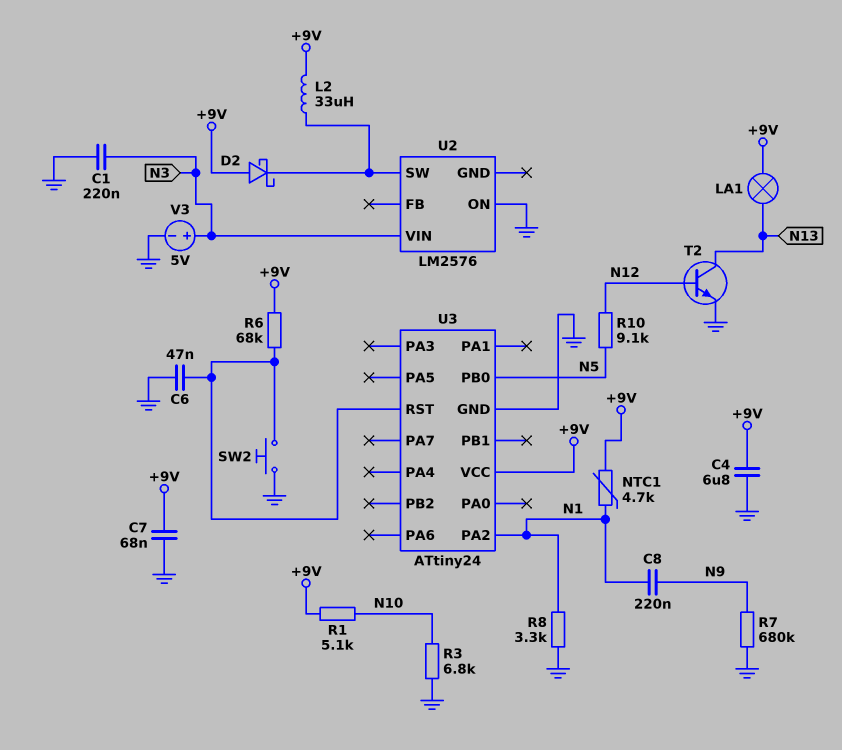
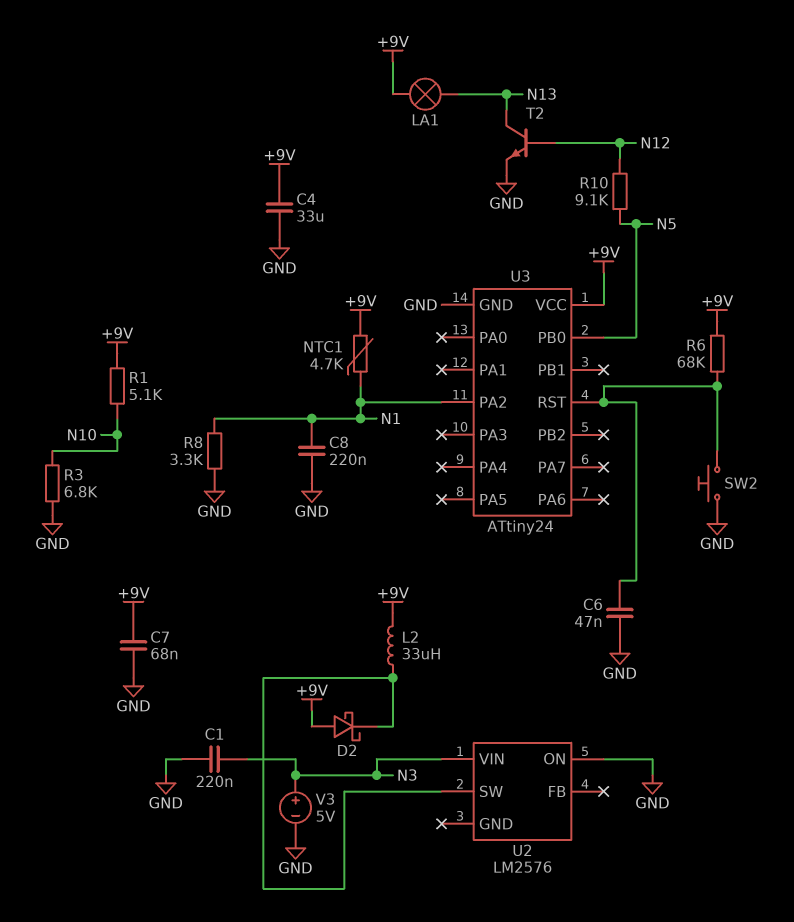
C4: 6.8uF (+9V, GND) -> 33uF (+9V, GND)
C8: 220nF (N1, N9) -> 220nF (GND, N1)
R7: 680k (GND, N9) -> none

